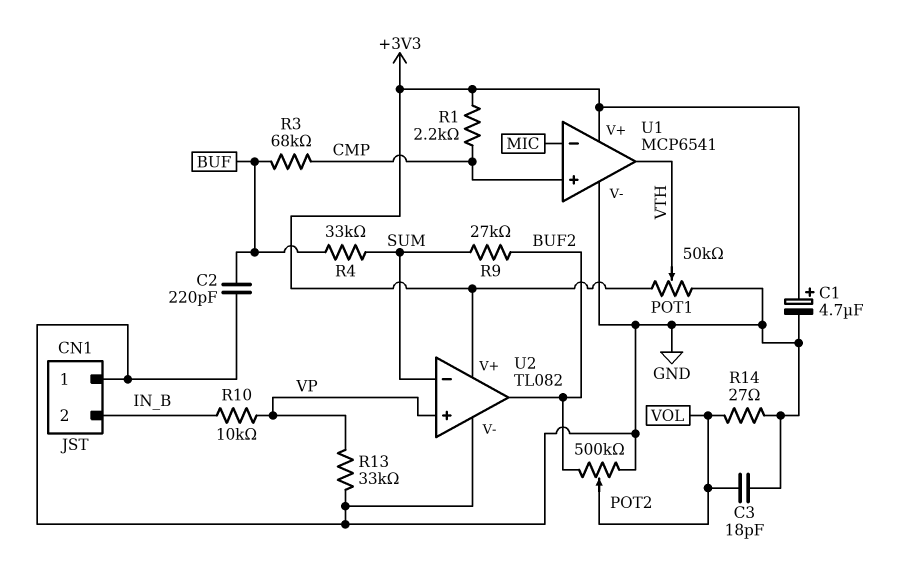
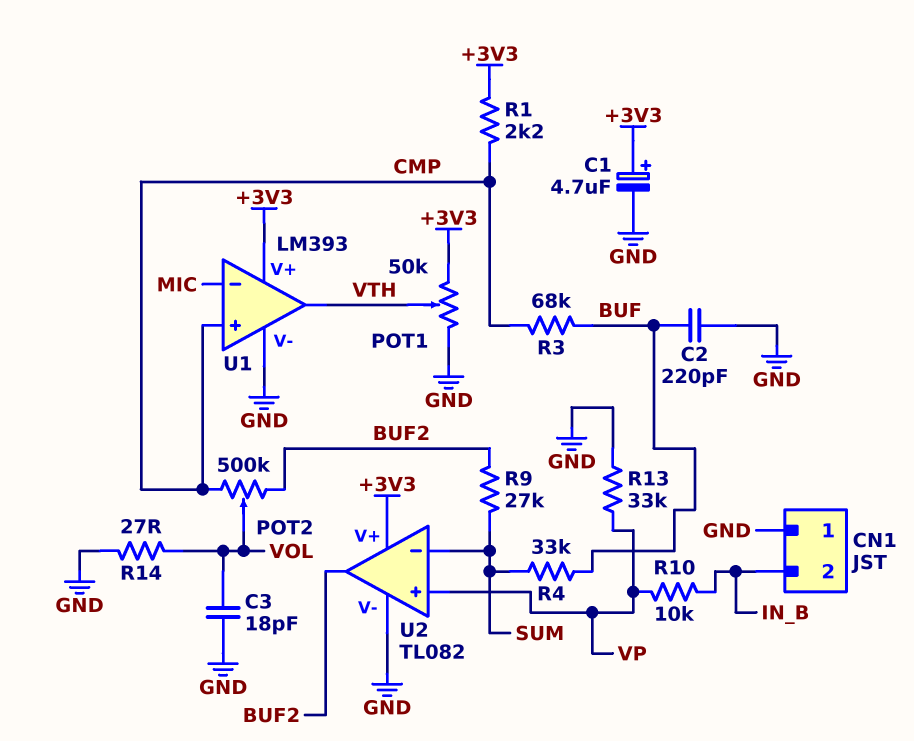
POT2: 500k (BUF2, GND, wiper VOL) -> 500k (BUF2, CMP, wiper VOL)
U1: MCP6541 -> LM393

